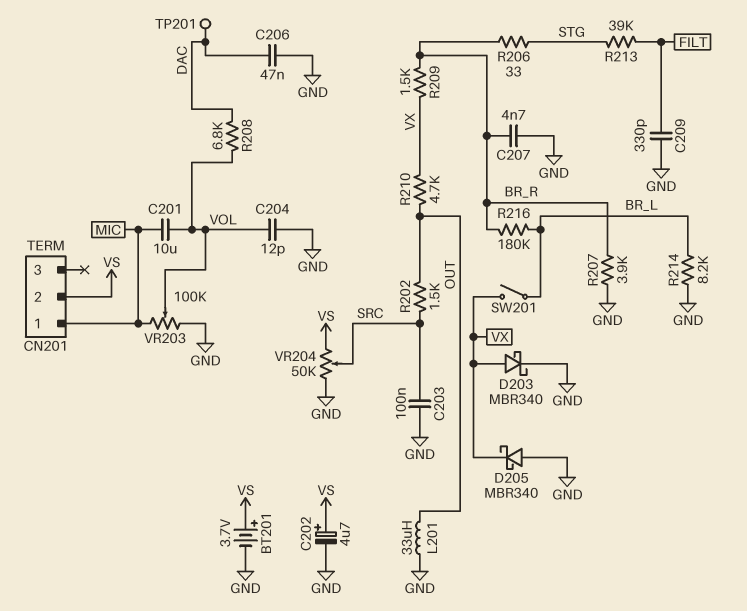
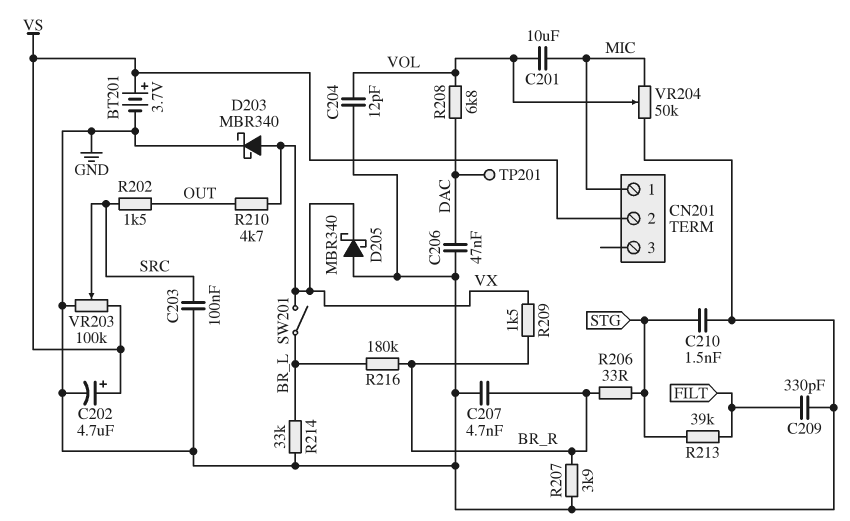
C210: none -> 1.5nF (GND, STG)
L201: 33uH (GND, OUT) -> none
R214: 8.2k (BR_L, GND) -> 33k (BR_L, GND)
VR203: 100k (GND, MIC, wiper VOL) -> 100k (GND, VS, wiper SRC)
VR204: 50k (GND, VS, wiper SRC) -> 50k (GND, MIC, wiper VOL)

